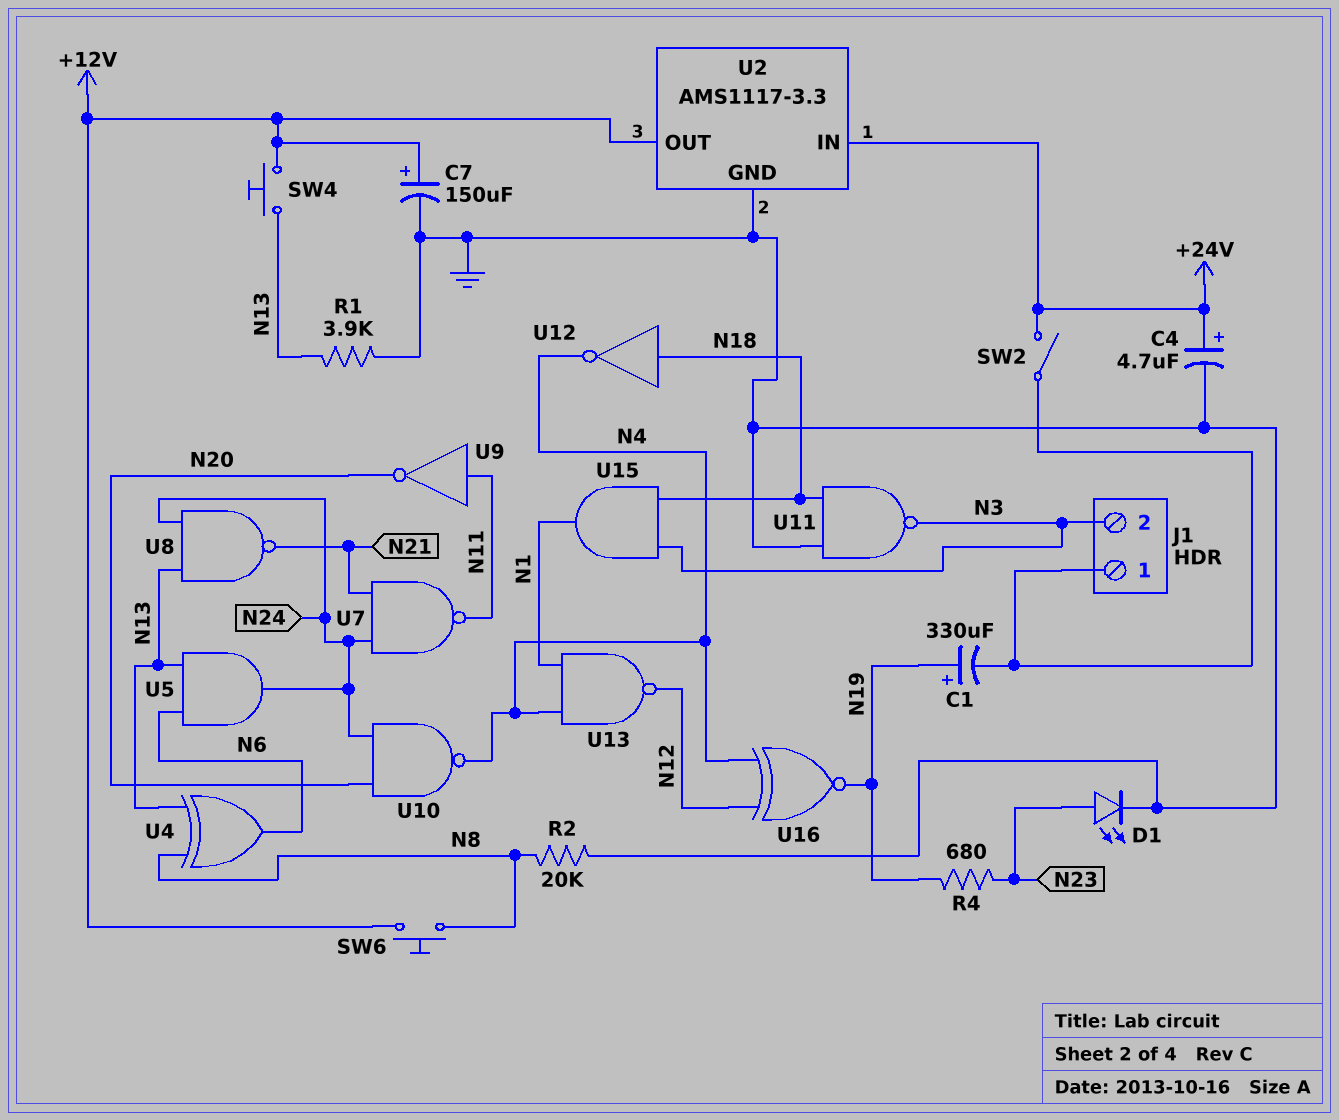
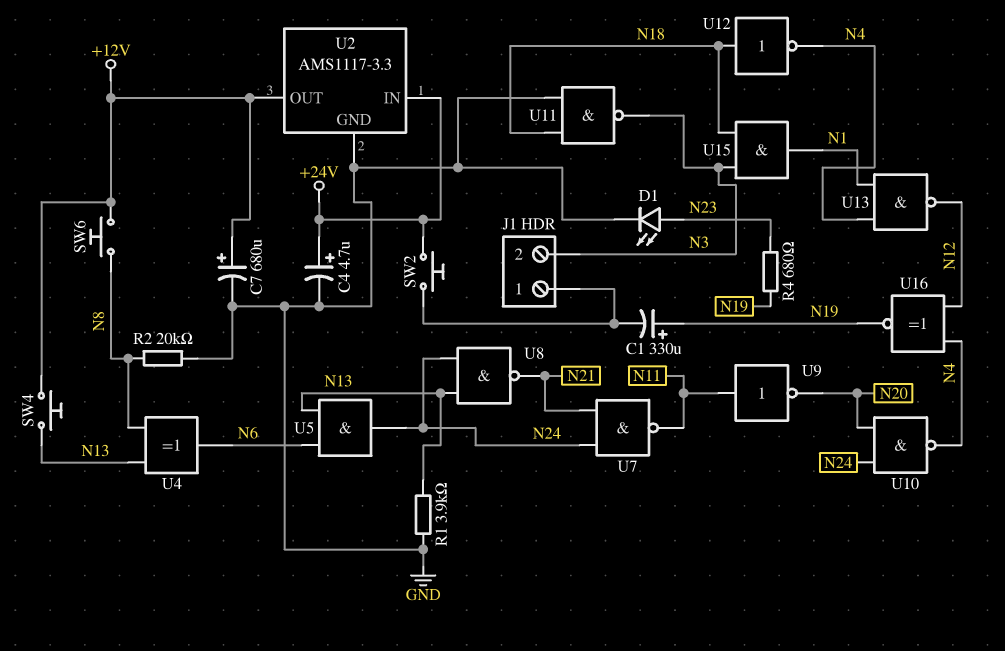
C7: 150uF (plus +12V, minus GND) -> 680uF (plus +12V, minus GND)
SW2: switch (+24V, J1/1) -> button (+24V, J1/1)

